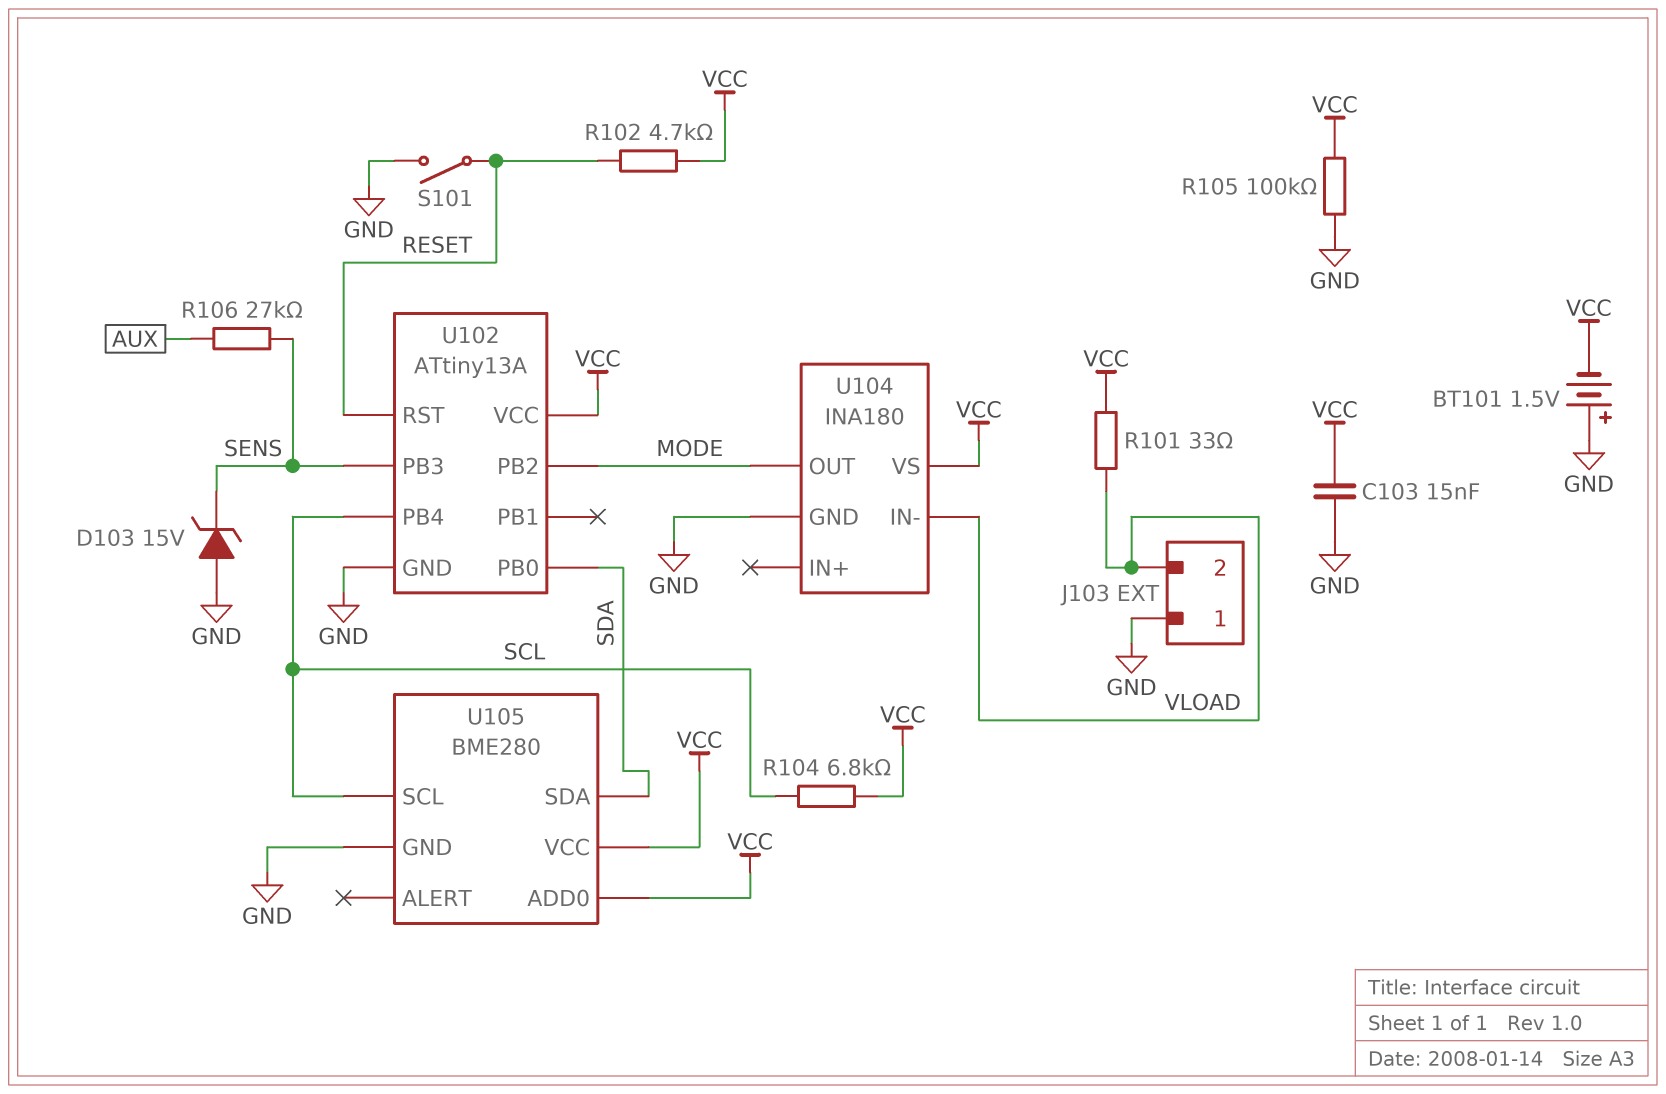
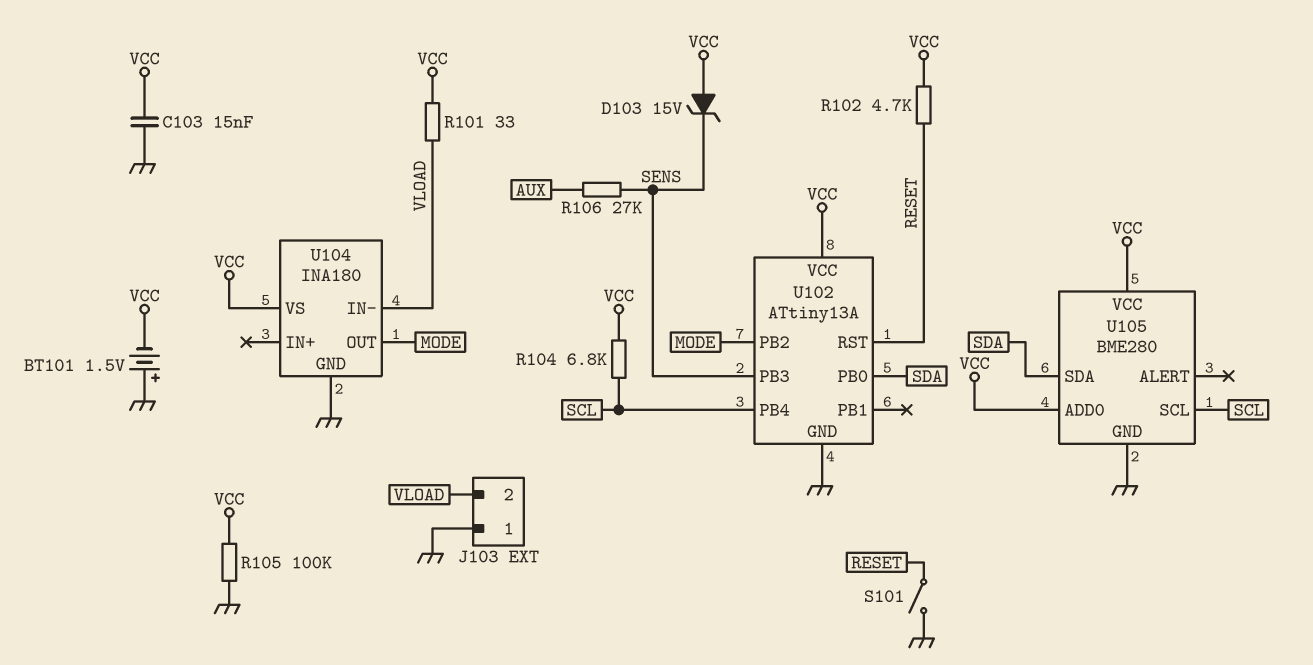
D103: zener 15V (A GND, K SENS) -> zener 15V (A VCC, K SENS)

